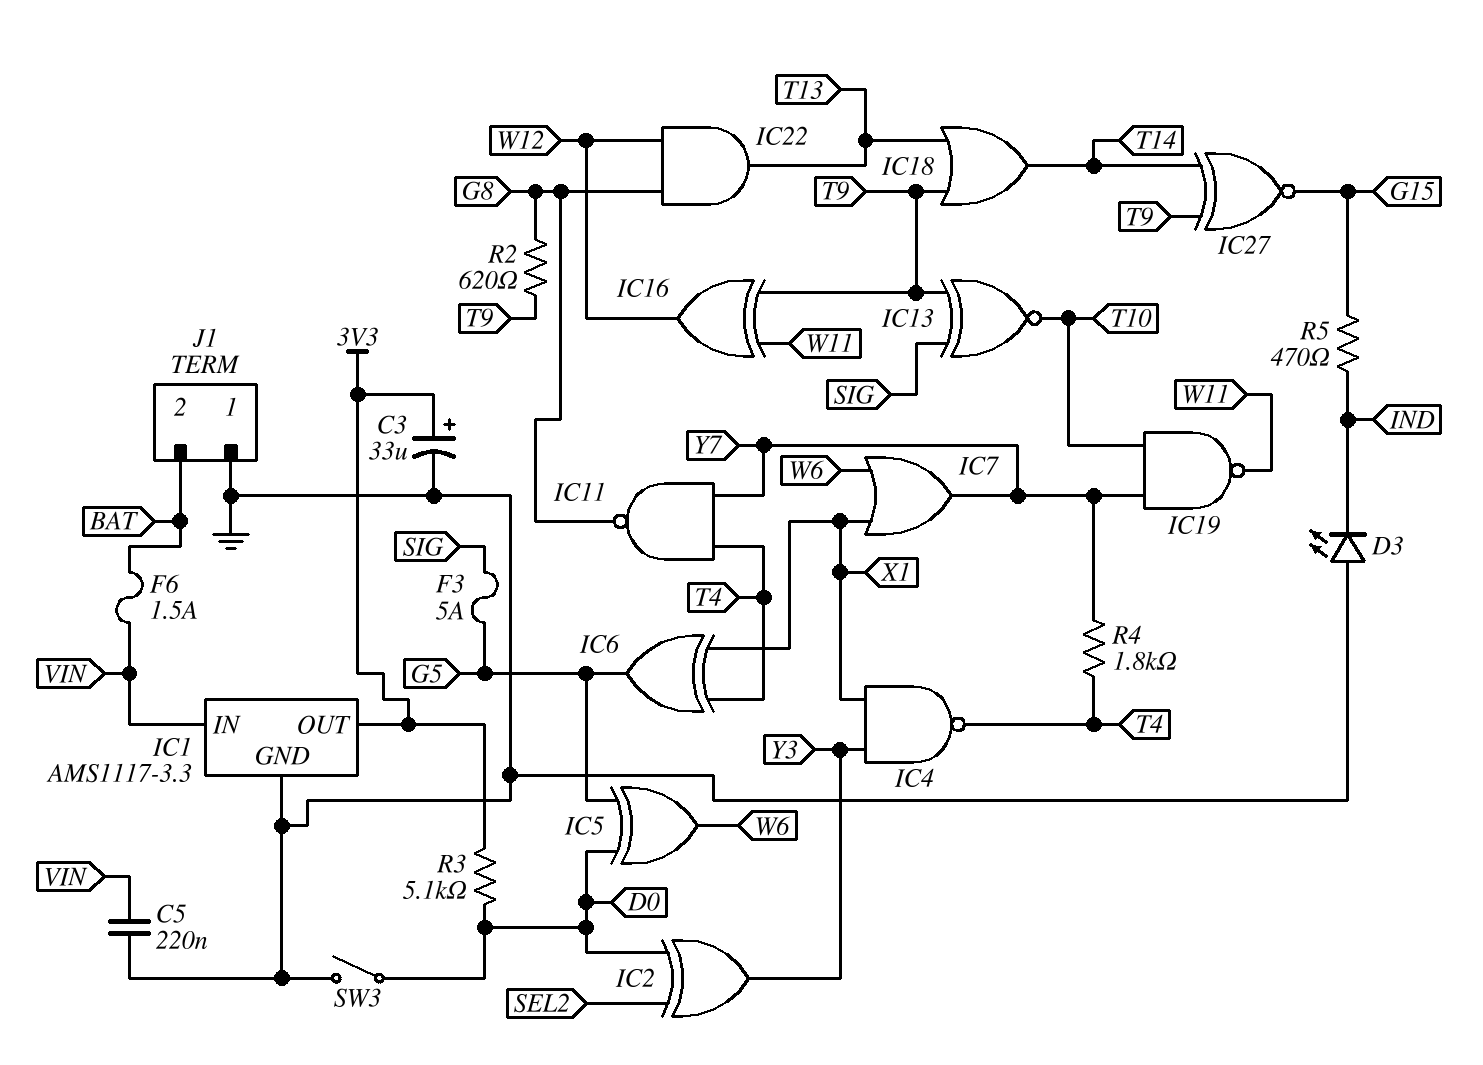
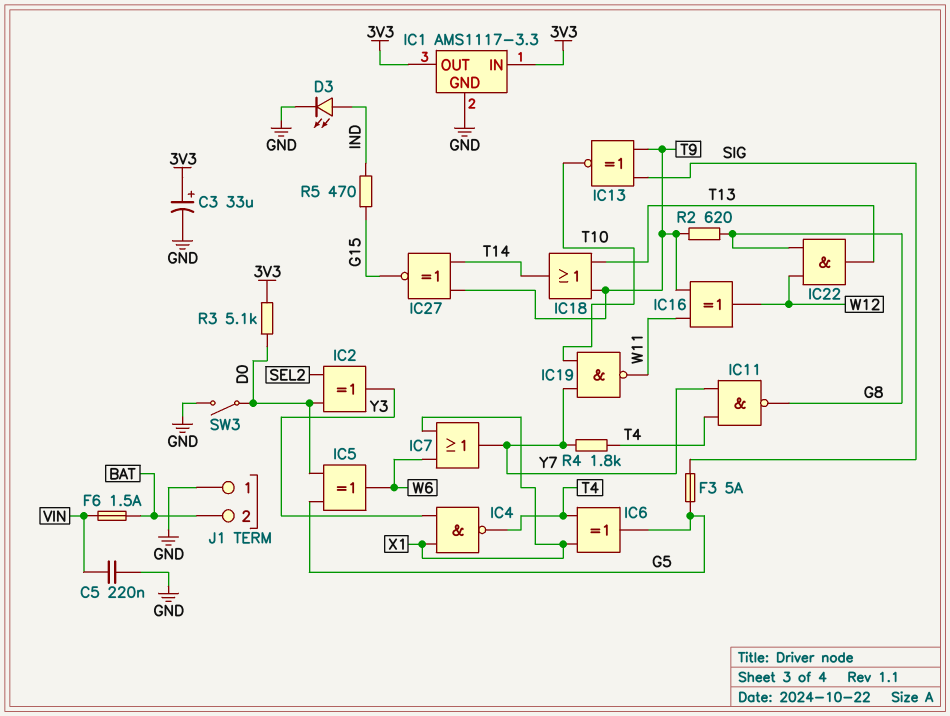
D3: LED (A GND, K IND) -> LED (A IND, K GND)
IC1 pin IN: VIN -> 3V3

